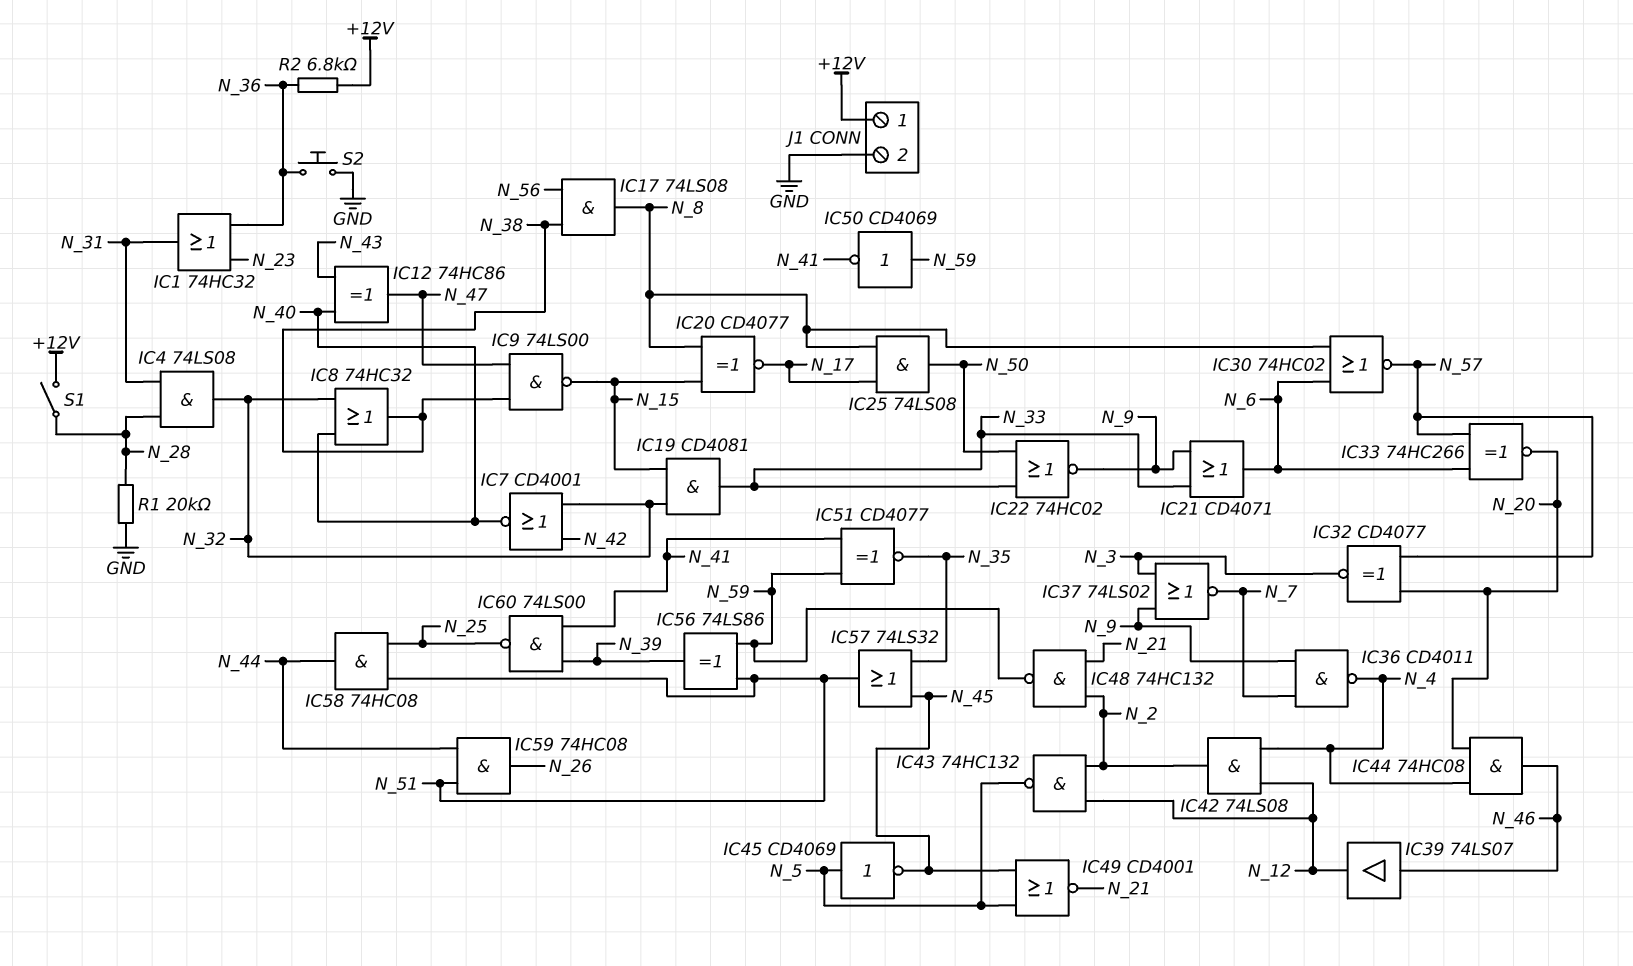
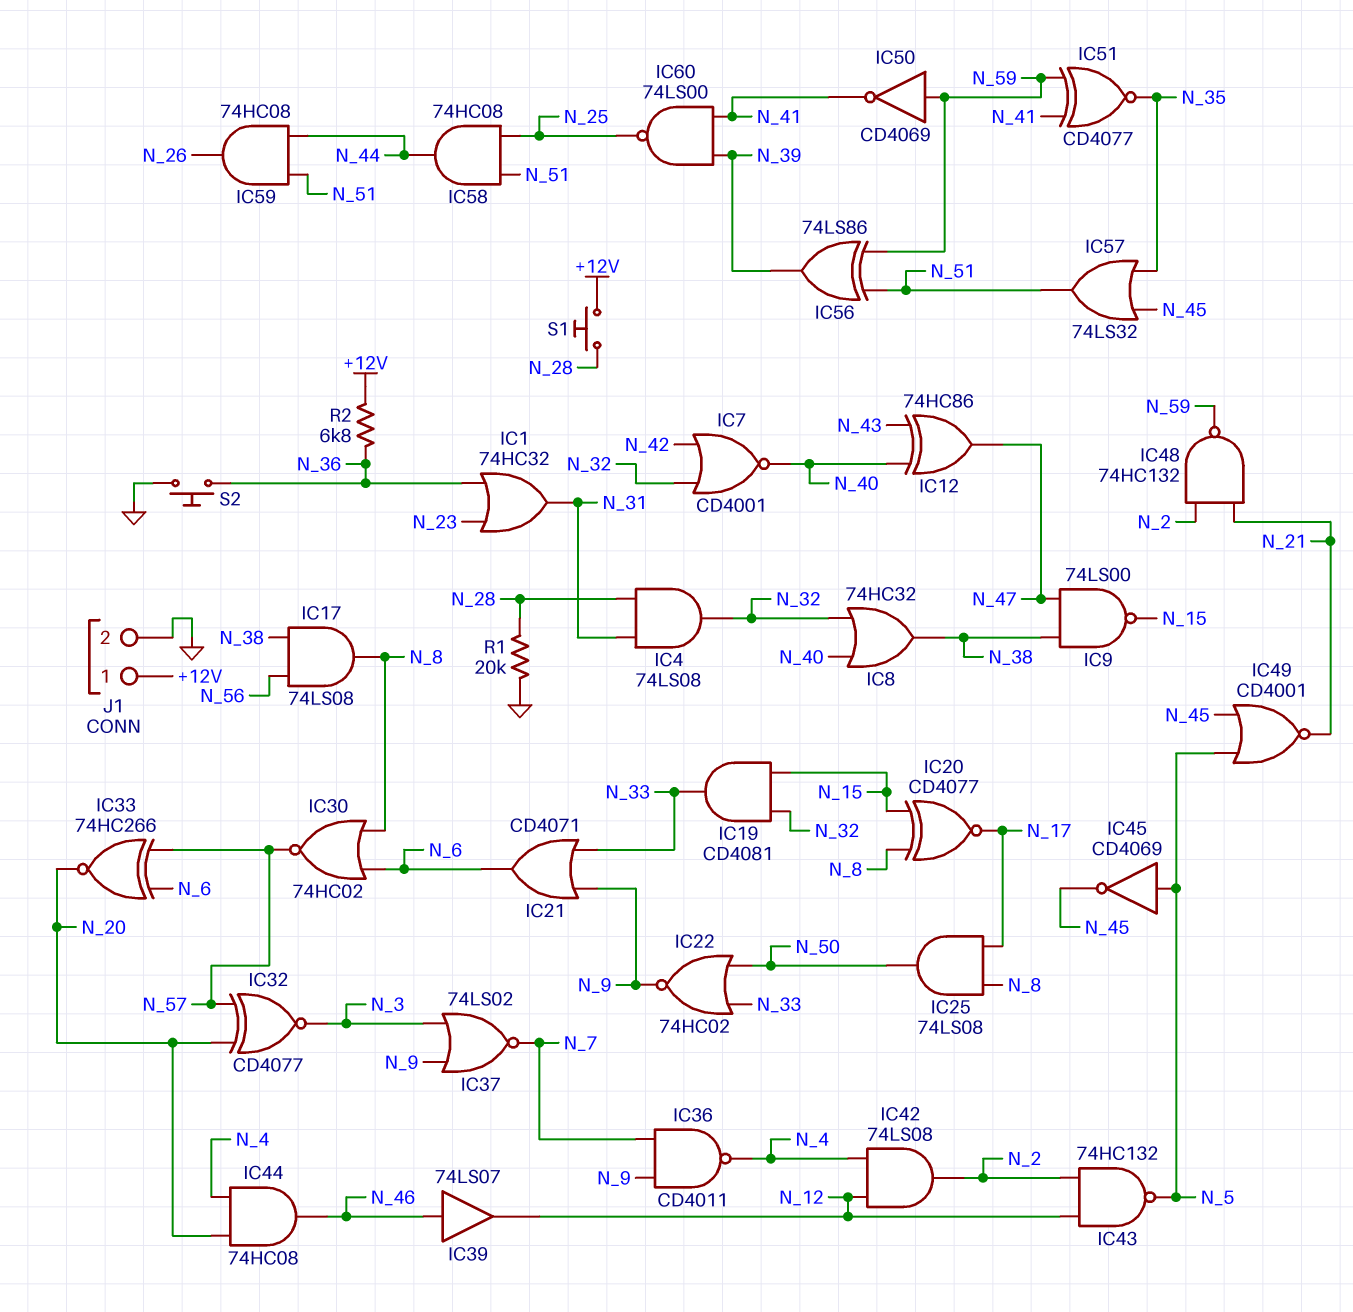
S1: switch (+12V, N_28) -> button (+12V, N_28)

